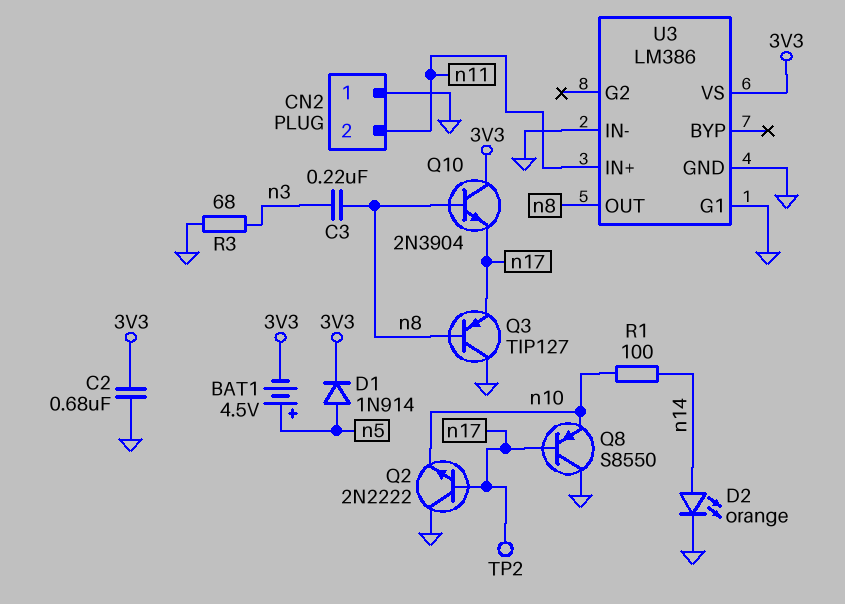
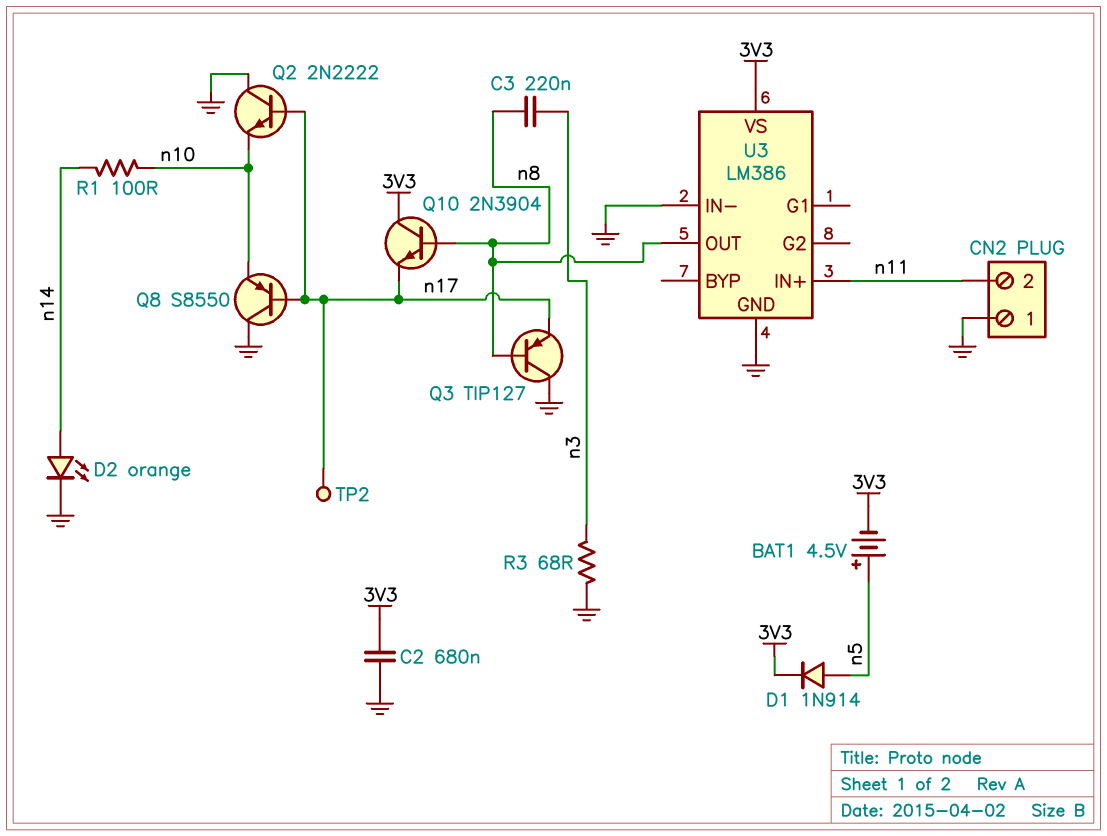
U3 pin G1: GND -> none

